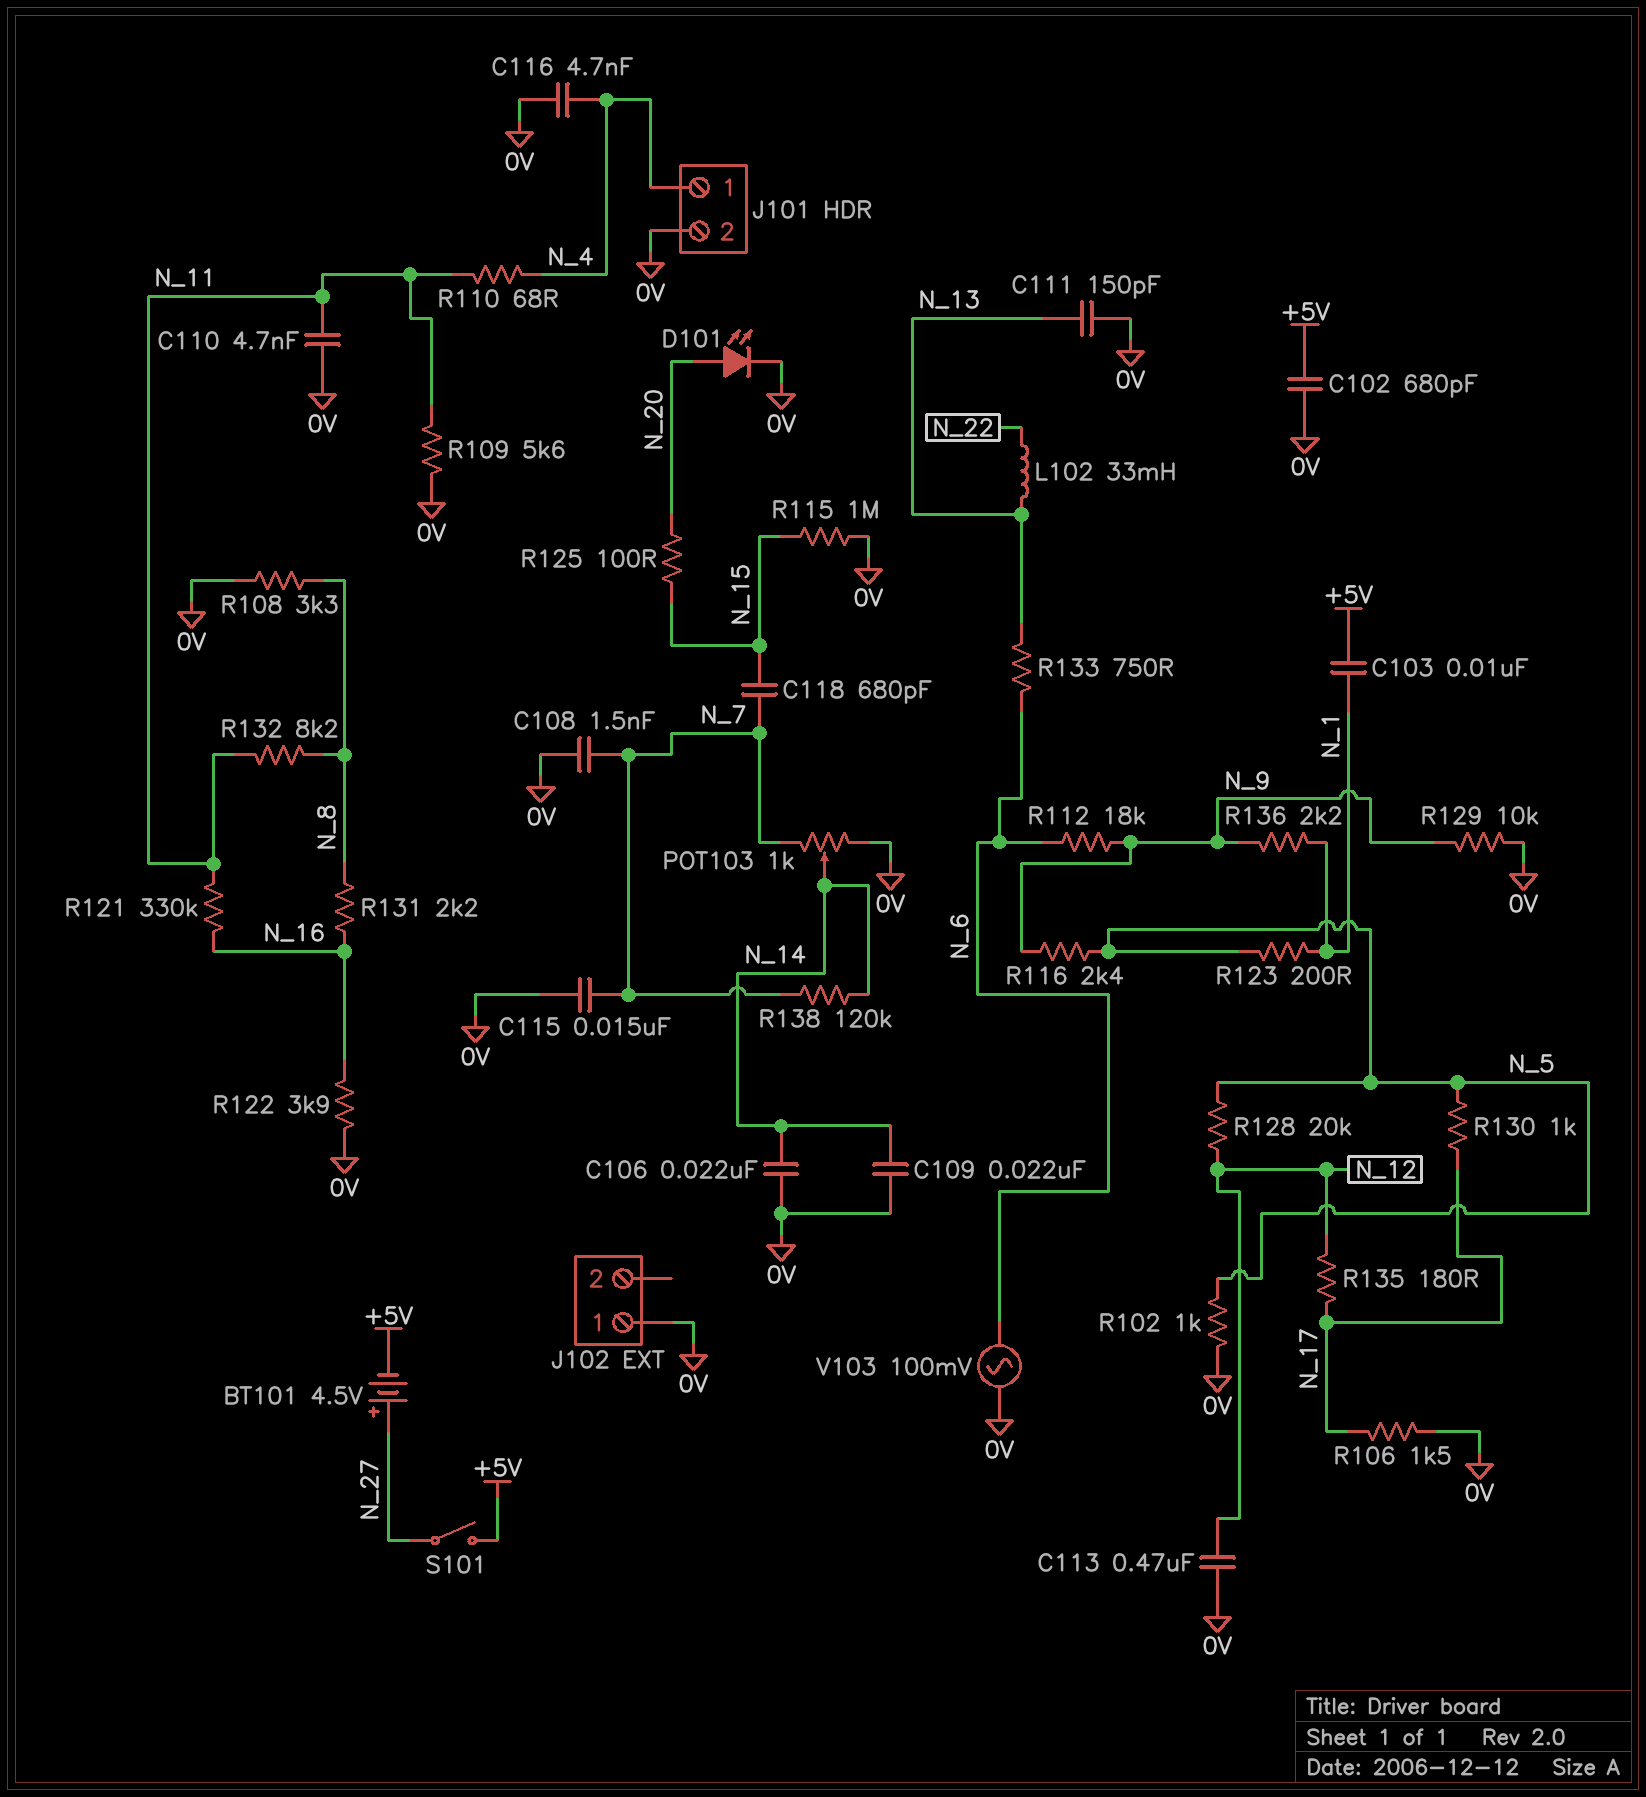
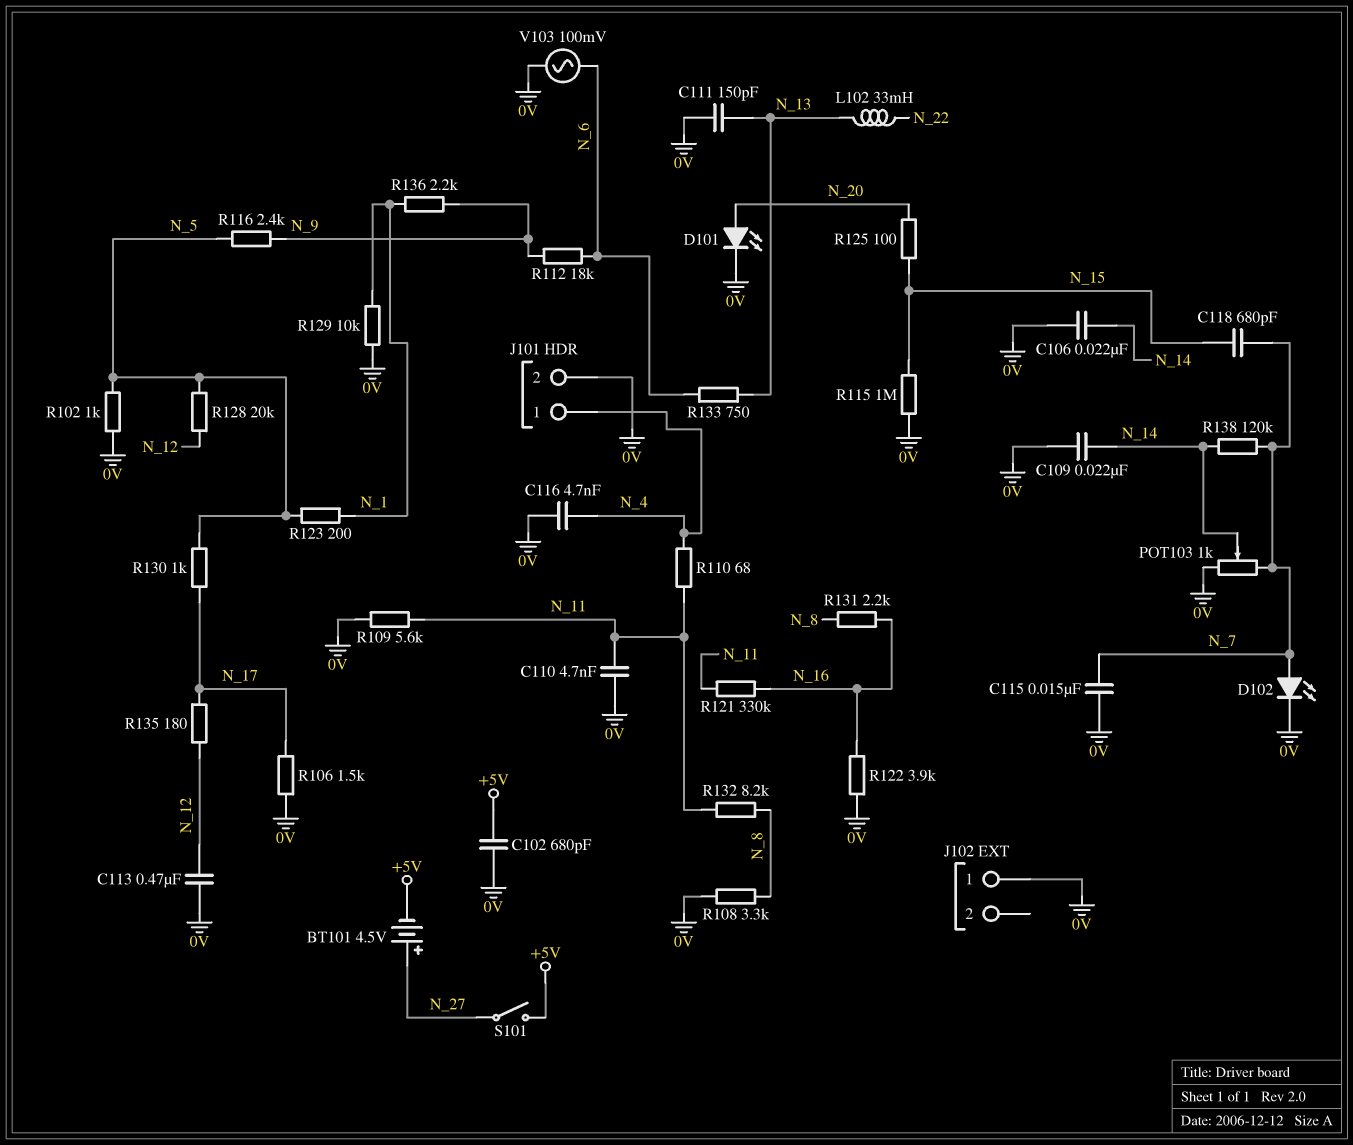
C103: 10nF (+5V, N_1) -> none
C108: 1.5nF (0V, N_7) -> none
D102: none -> LED (A N_7, K 0V)
R129: 10k (0V, N_9) -> 10k (0V, N_1)

